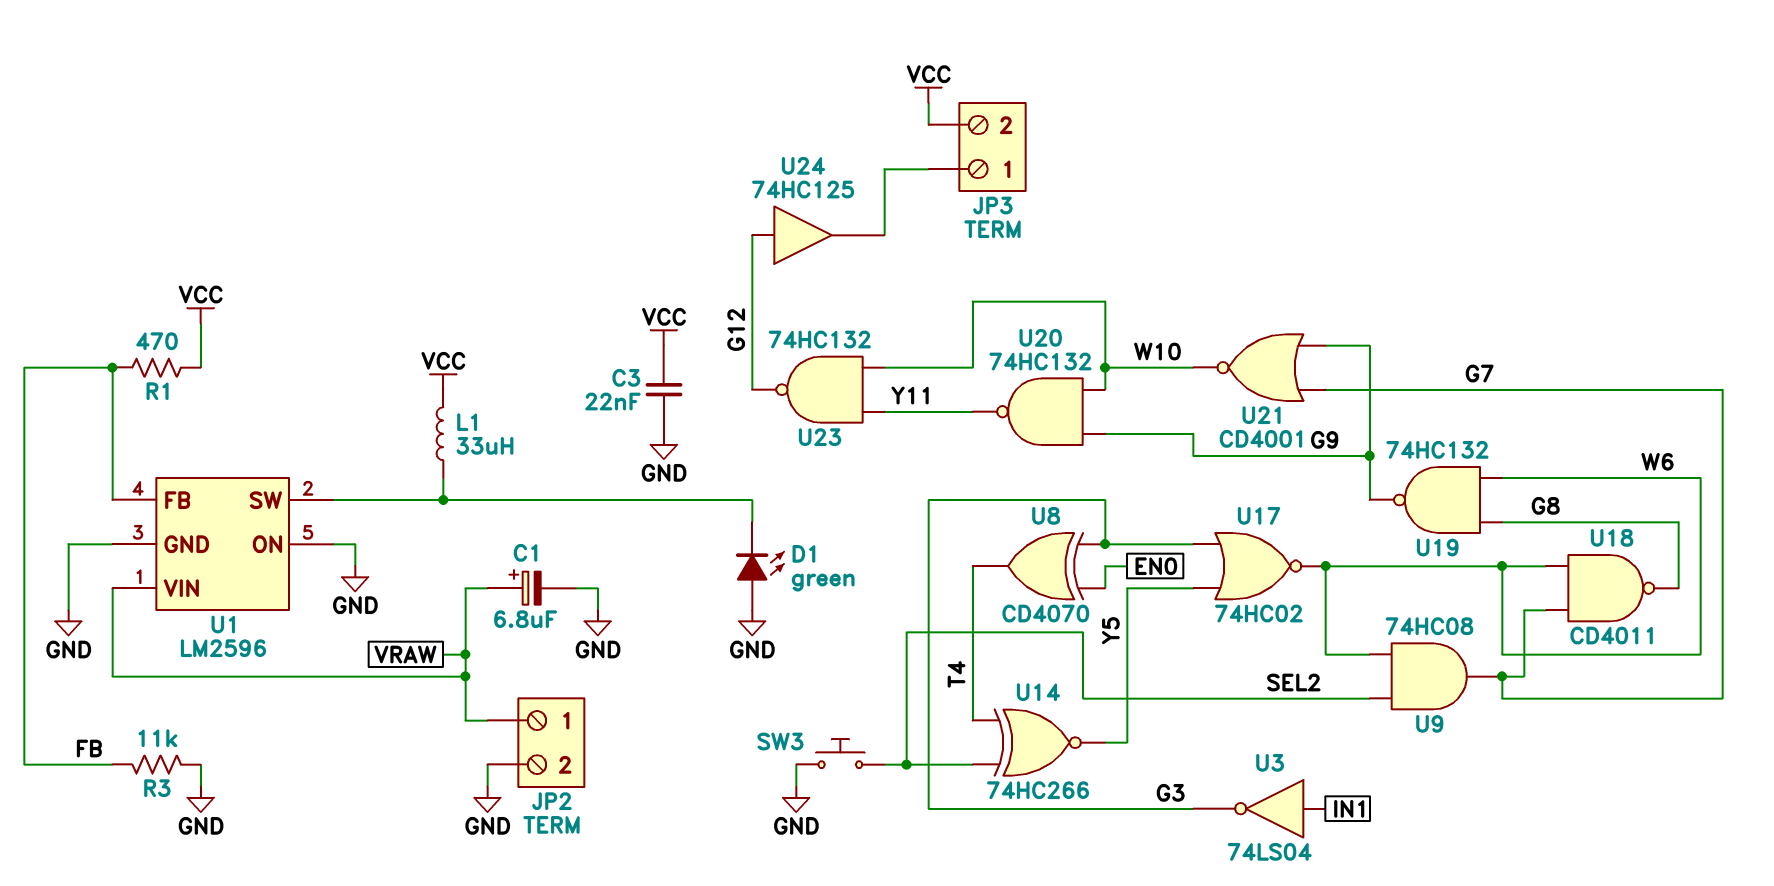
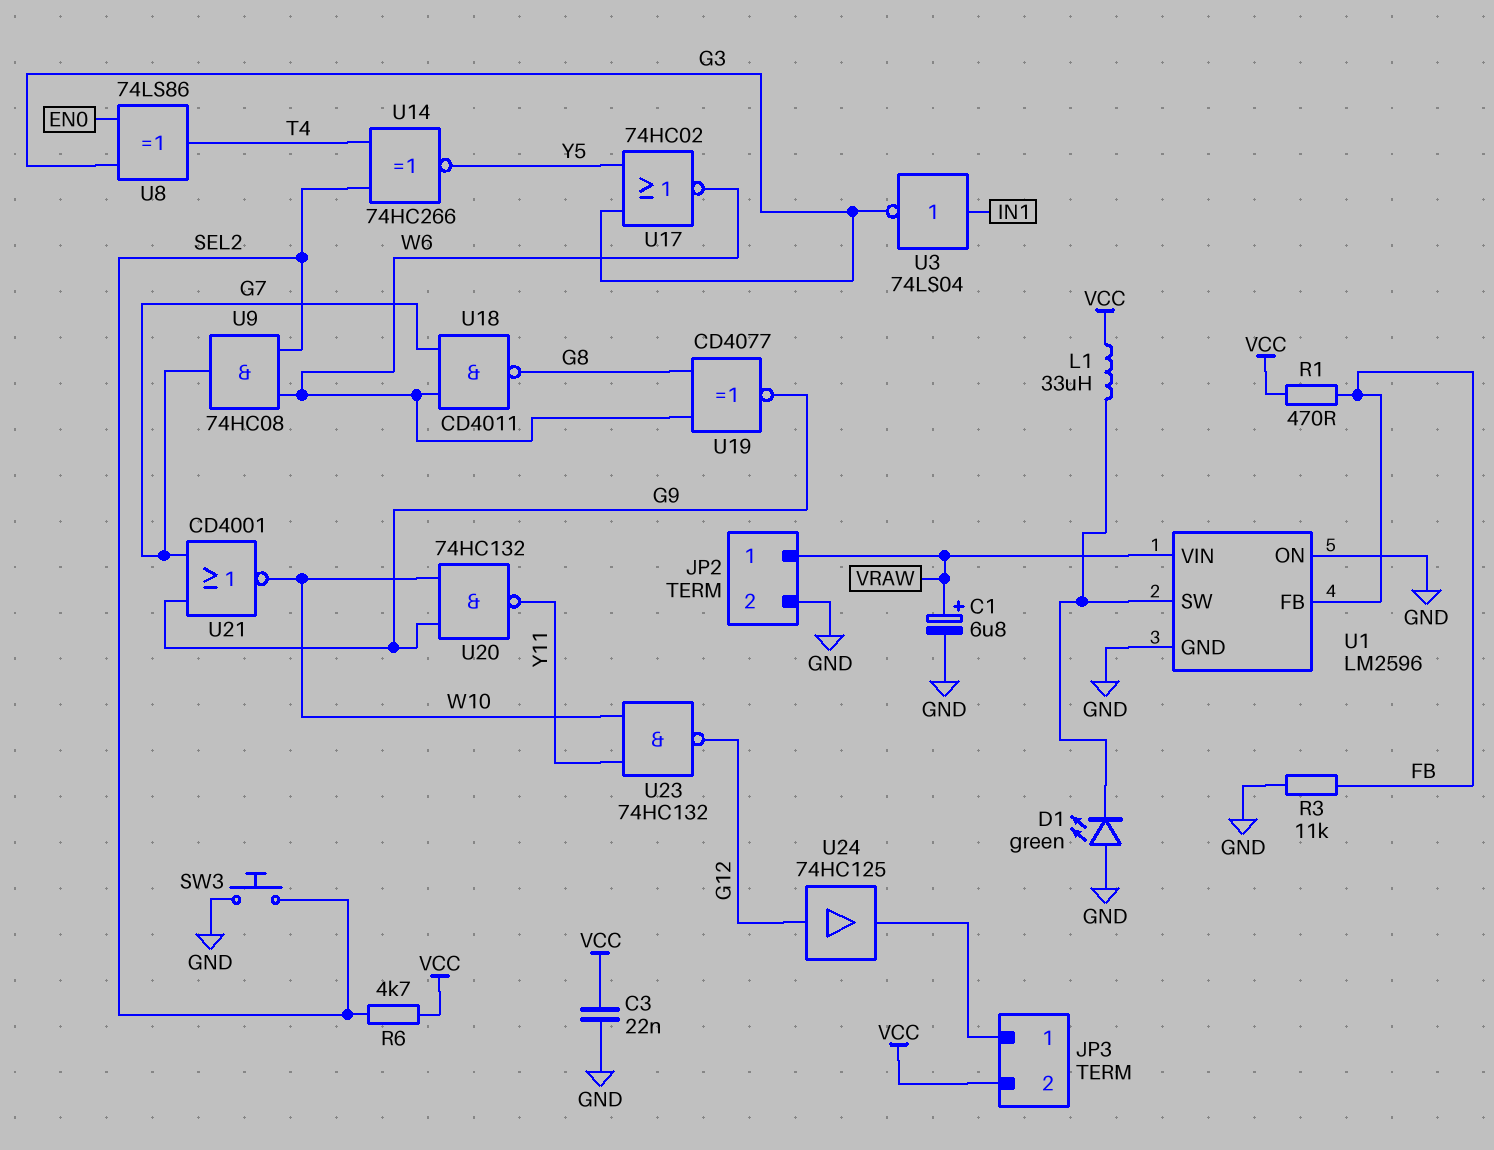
R6: none -> 4.7k (SEL2, VCC)
U8: XOR CD4070 (in EN0, in G3, out T4) -> XOR 74LS86 (in EN0, in G3, out T4)
U19: NAND 74HC132 (in G8, in W6, out G9) -> XNOR CD4077 (in G8, in W6, out G9)

